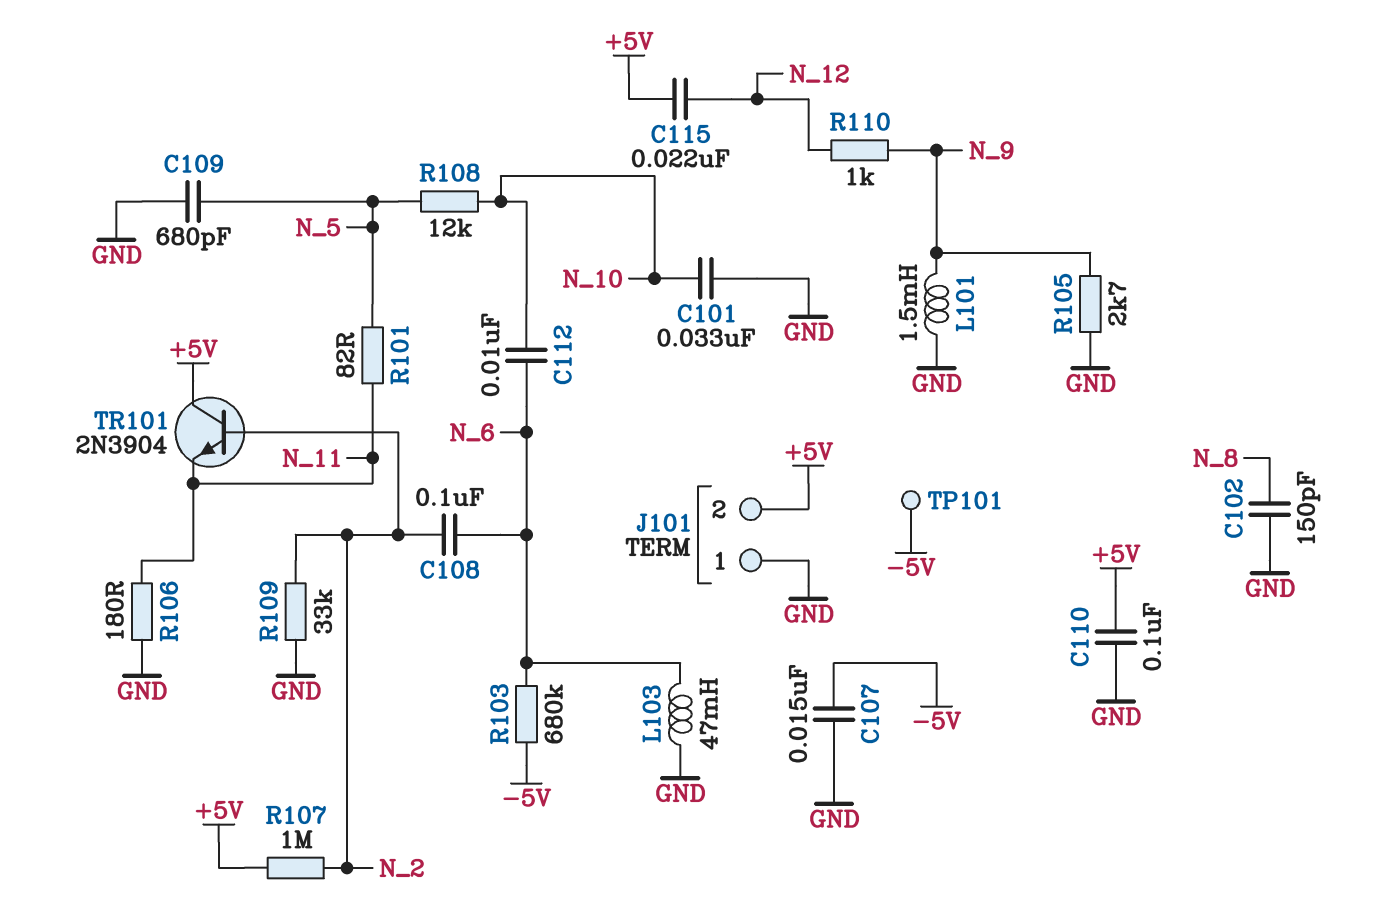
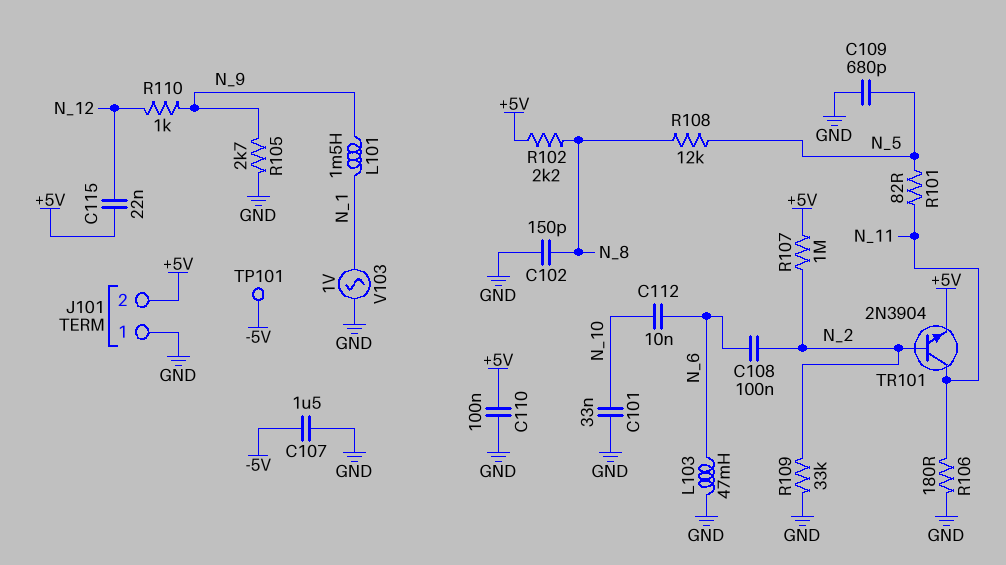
C107: 15nF (-5V, GND) -> 1.5uF (-5V, GND)
L101: 1.5mH (GND, N_9) -> 1.5mH (N_1, N_9)
R102: none -> 2.2k (+5V, N_8)
R103: 680k (-5V, N_6) -> none
R108: 12k (N_5, N_10) -> 12k (N_5, N_8)
TR101: NPN 2N3904 (B N_2, C +5V, E N_11) -> NPN 2N3904 (B N_2, C N_11, E +5V)
V103: none -> AC 1V (GND, N_1)

